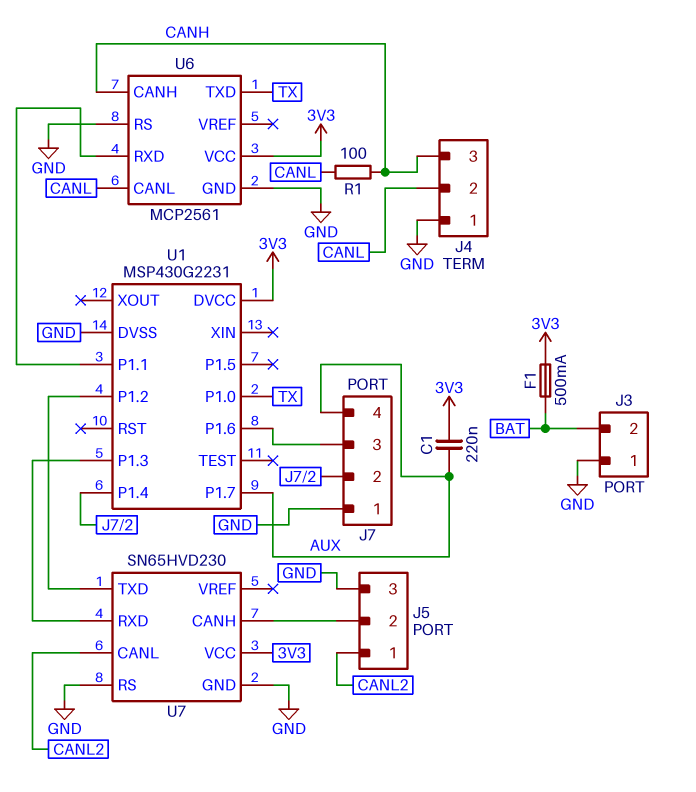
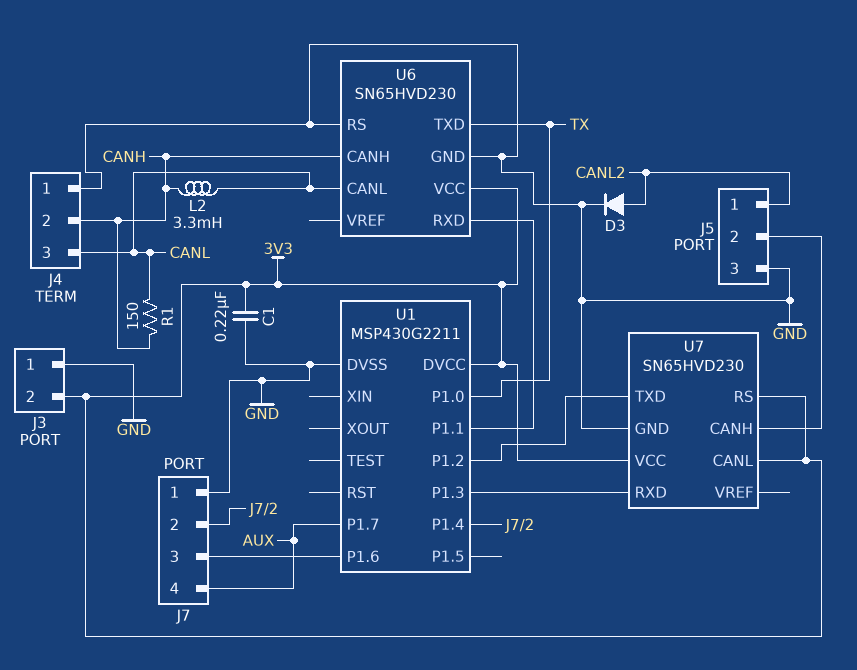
C1: 220nF (3V3, AUX) -> 220nF (3V3, GND)
D3: none -> diode (A CANL2, K GND)
F1: 500mA (3V3, BAT) -> none
J3 pin 2: BAT -> 3V3
J4 pin 2: CANL -> CANH
J4 pin 3: CANH -> CANL
L2: none -> 3.3mH (CANH, CANL)
R1: 100 (CANH, CANL) -> 150 (CANH, CANL)
U1: MSP430G2231 -> MSP430G2211
U6: MCP2561 -> SN65HVD230
U7 pin CANL: CANL2 -> 3V3
U7 pin RS: GND -> 3V3

